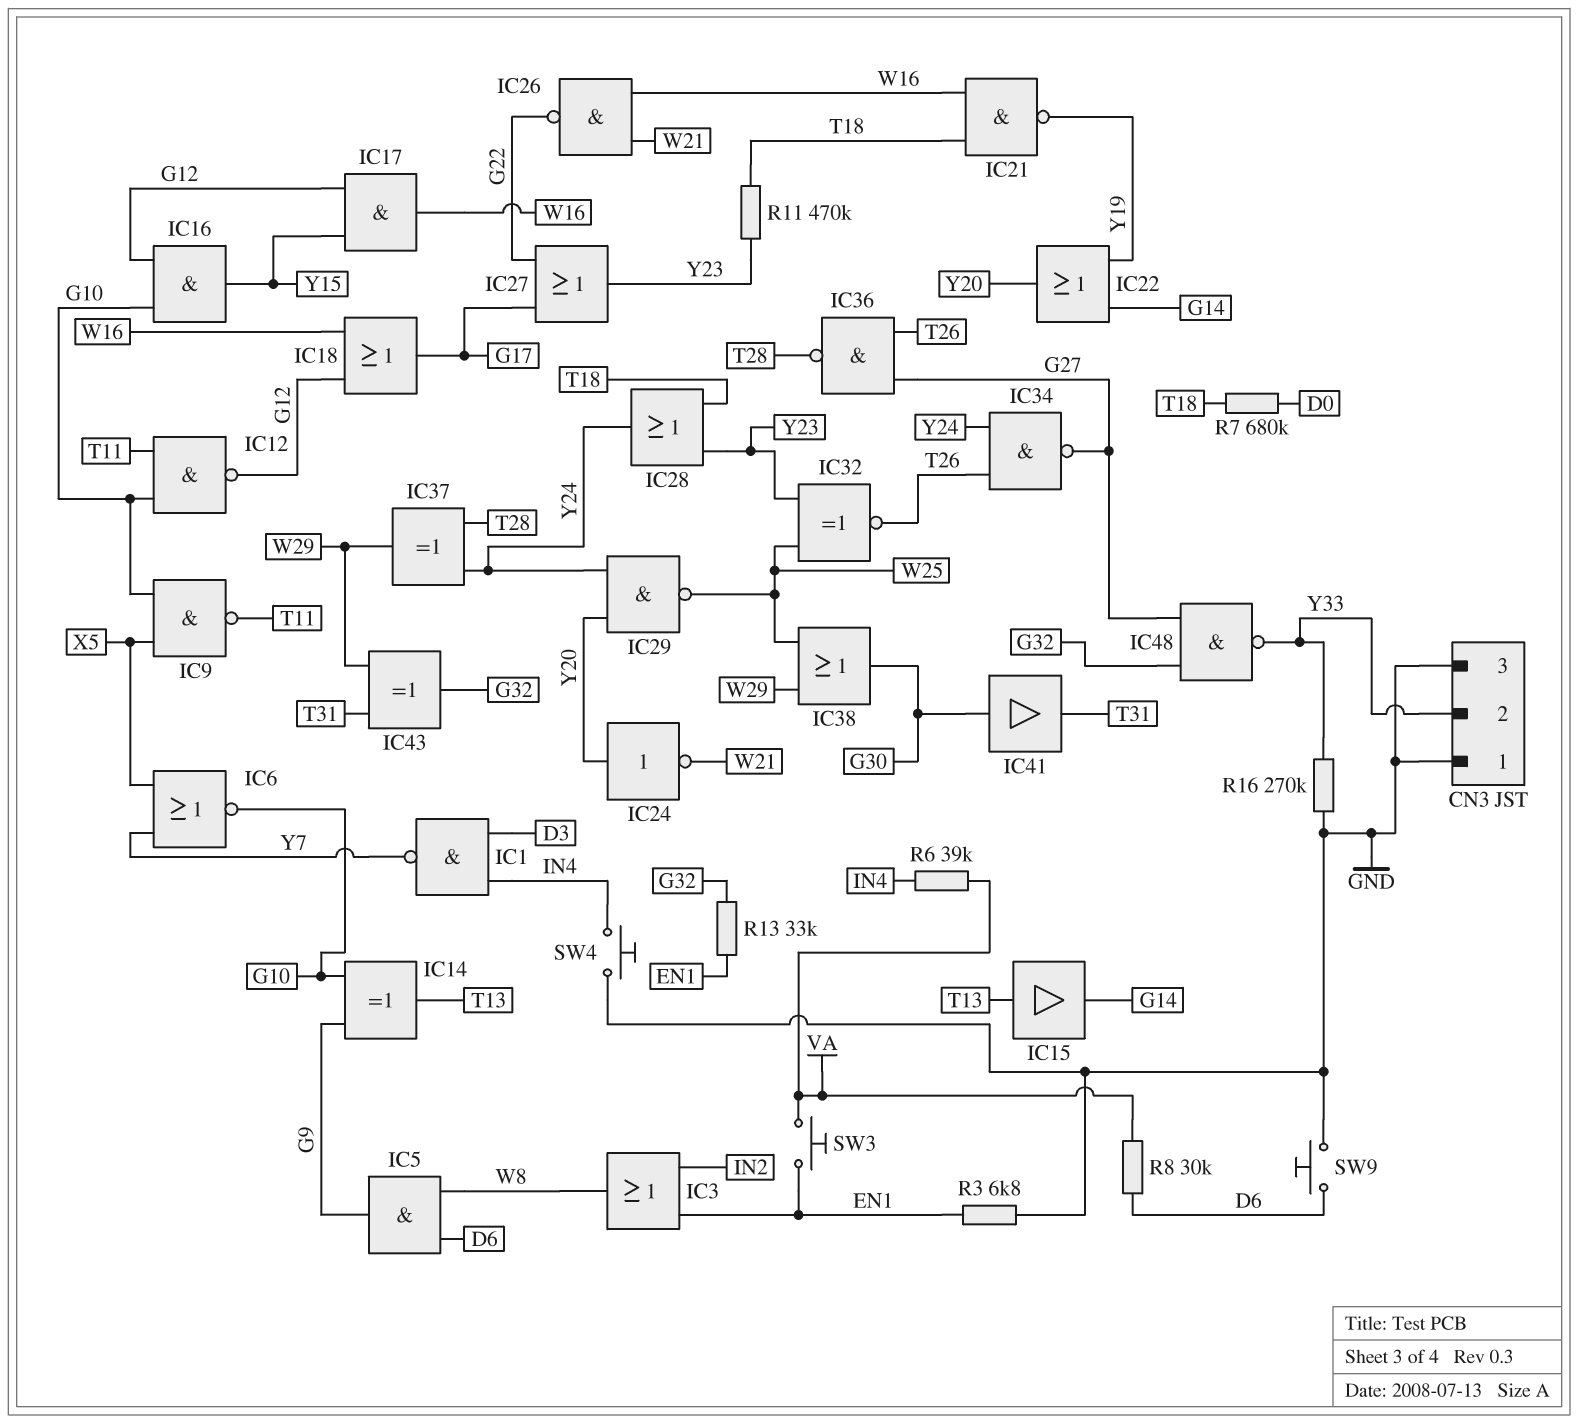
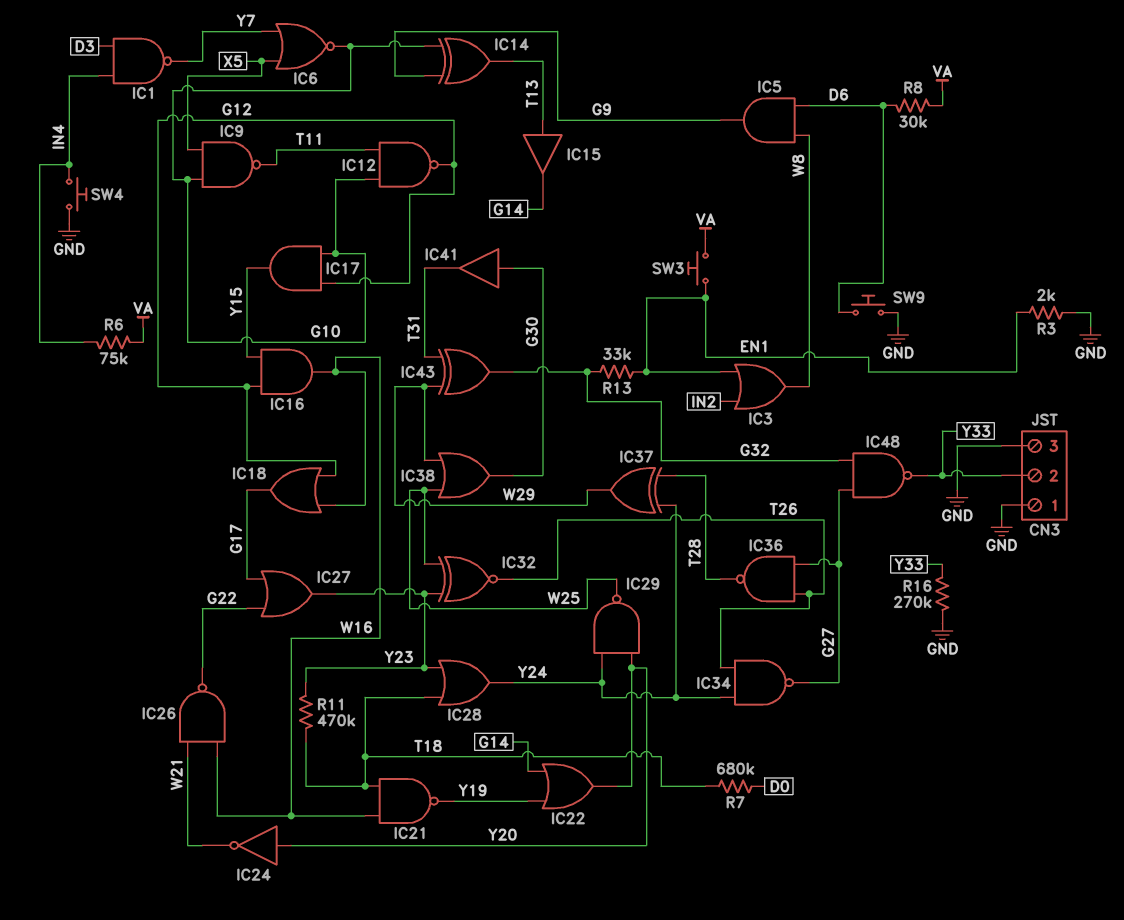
IC16: AND (in G10, in G12, out Y15) -> AND (in G12, in Y15, out W16)
IC17: AND (in G12, in Y15, out W16) -> AND (in G10, in G12, out Y15)
R3: 6.8k (EN1, GND) -> 2k (EN1, GND)
R6: 39k (IN4, VA) -> 75k (IN4, VA)

